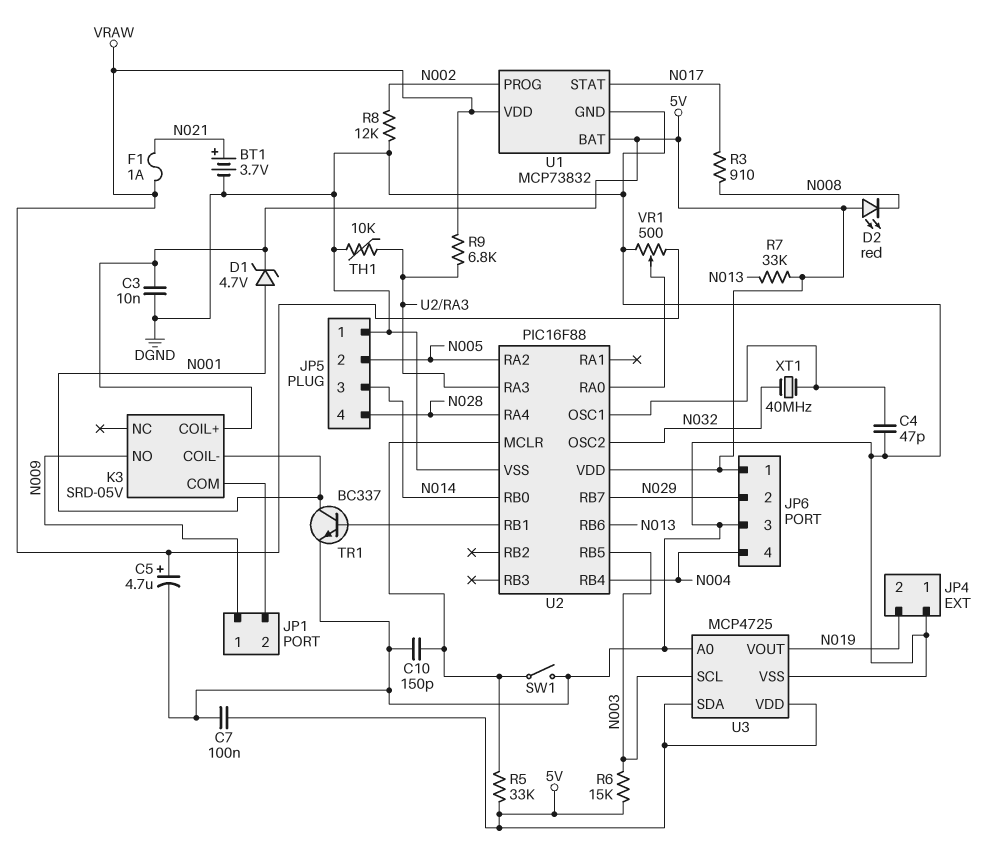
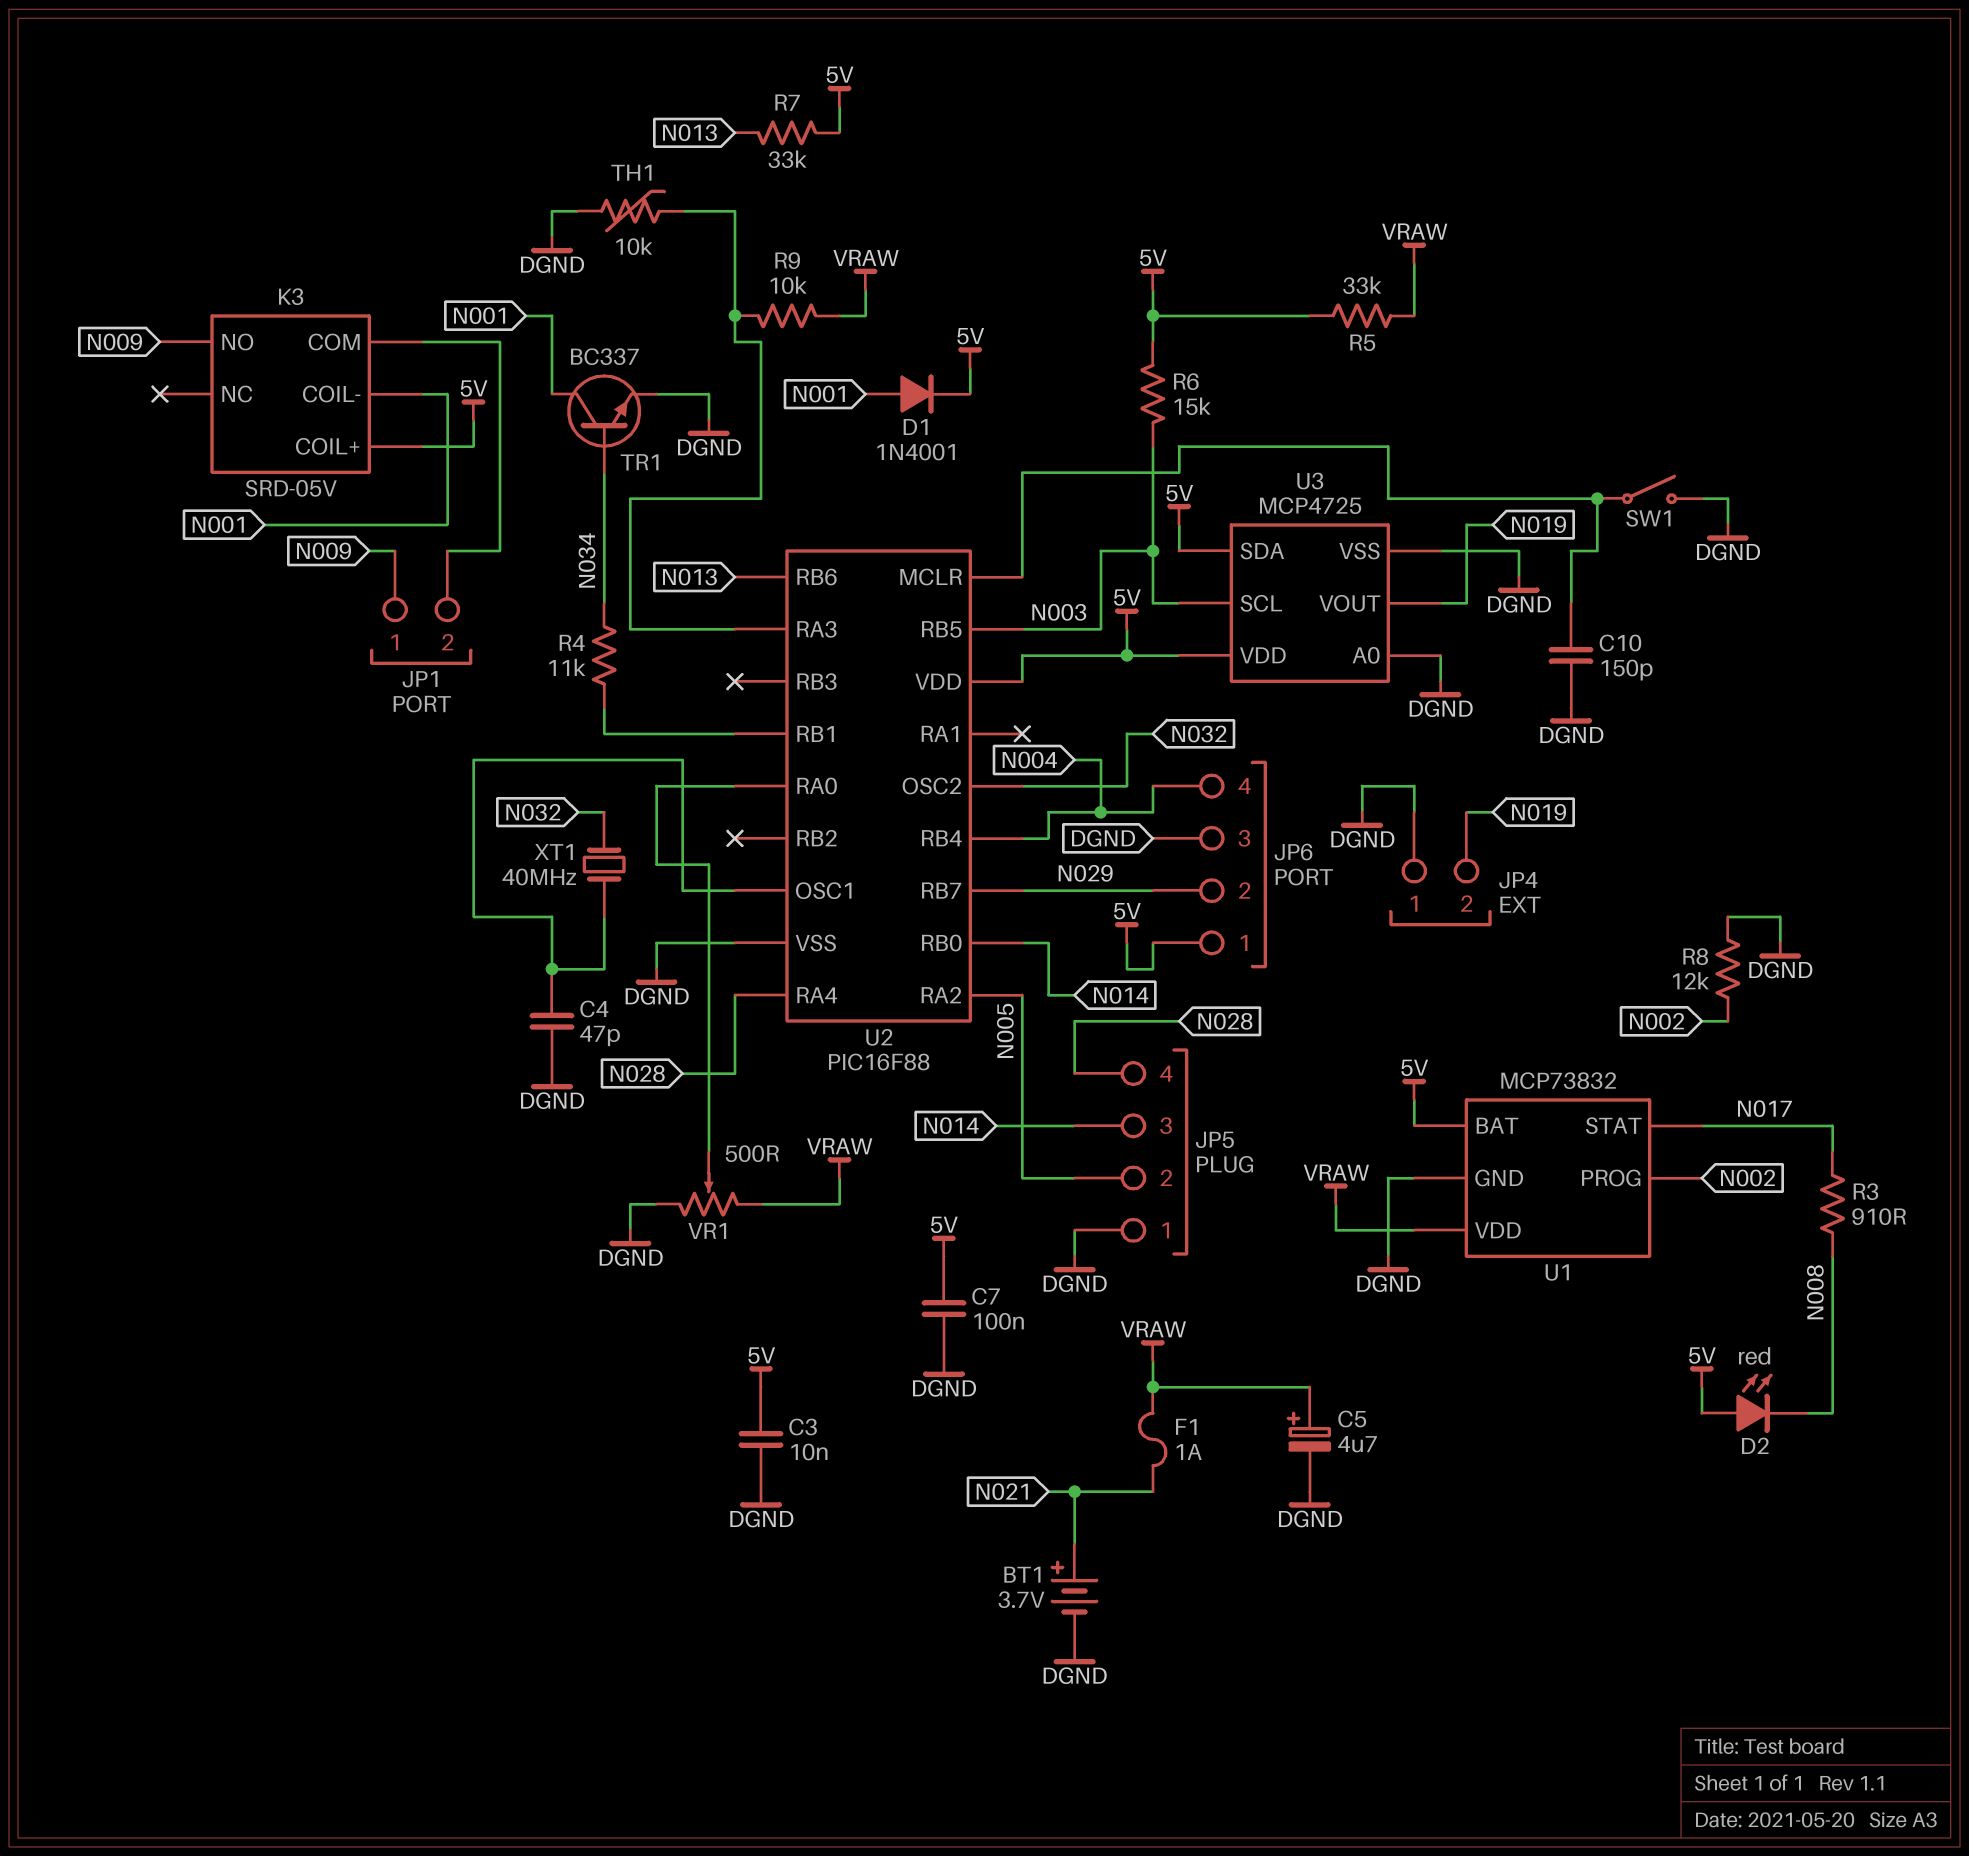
D1: zener 4.7V (A N001, K 5V) -> diode 1N4001 (A N001, K 5V)
R4: none -> 11k (N034, U2/RB1)
R5: 33k (5V, U2/MCLR) -> 33k (5V, VRAW)
R9: 6.8k (U2/RA3, VRAW) -> 10k (U2/RA3, VRAW)
TR1: NPN BC337 (B U2/RB1, C N001, E DGND) -> NPN BC337 (B N034, C N001, E DGND)

